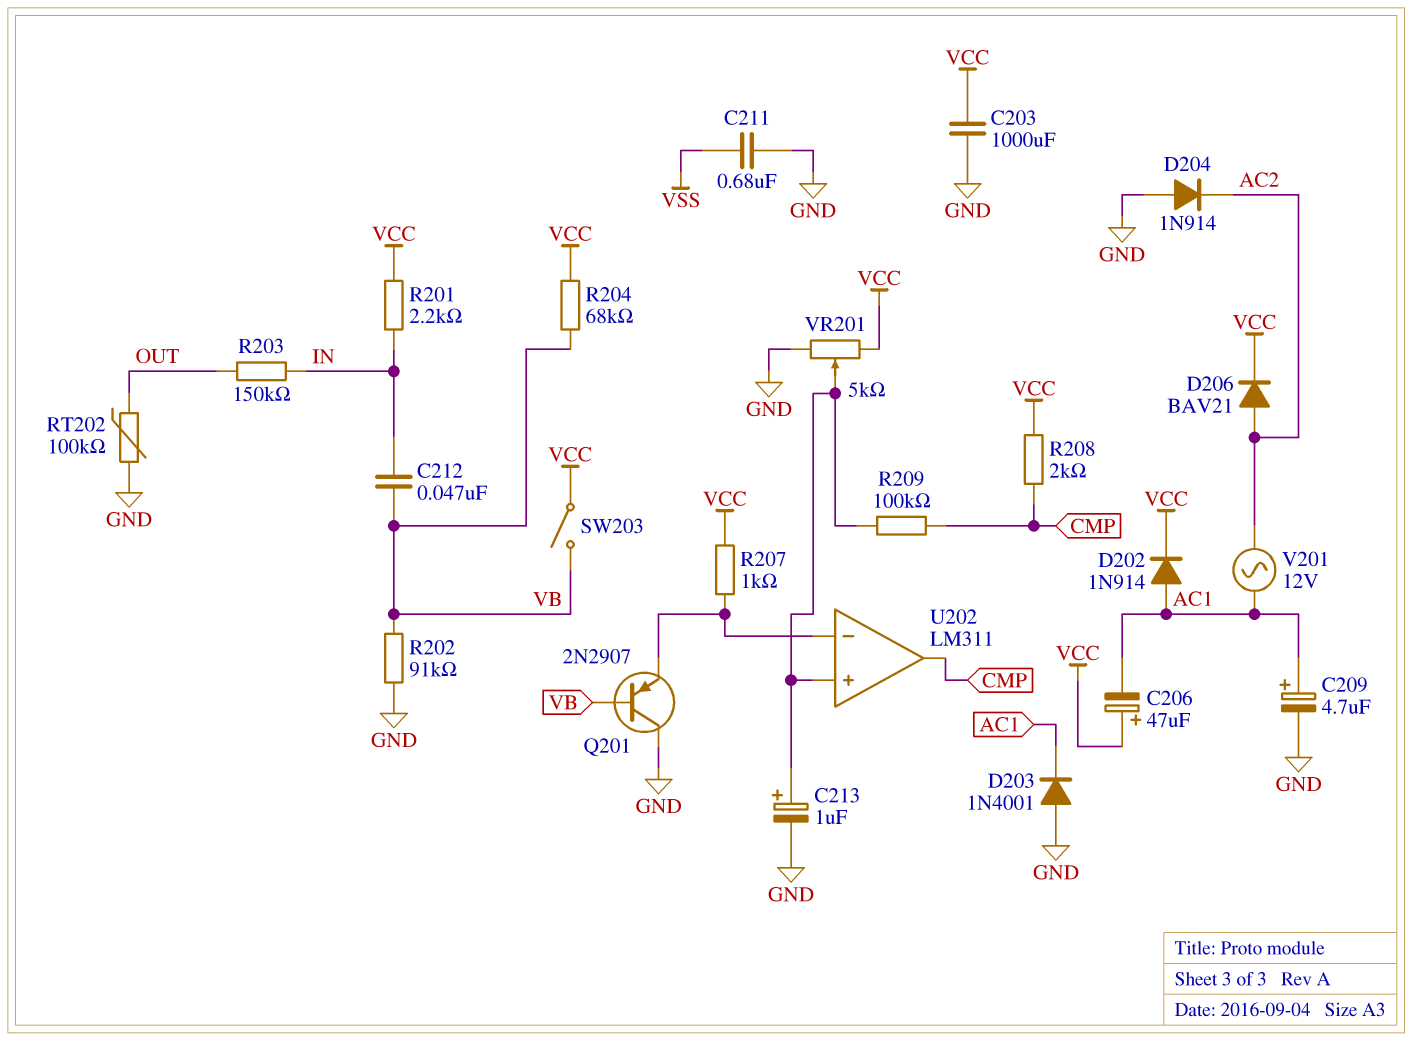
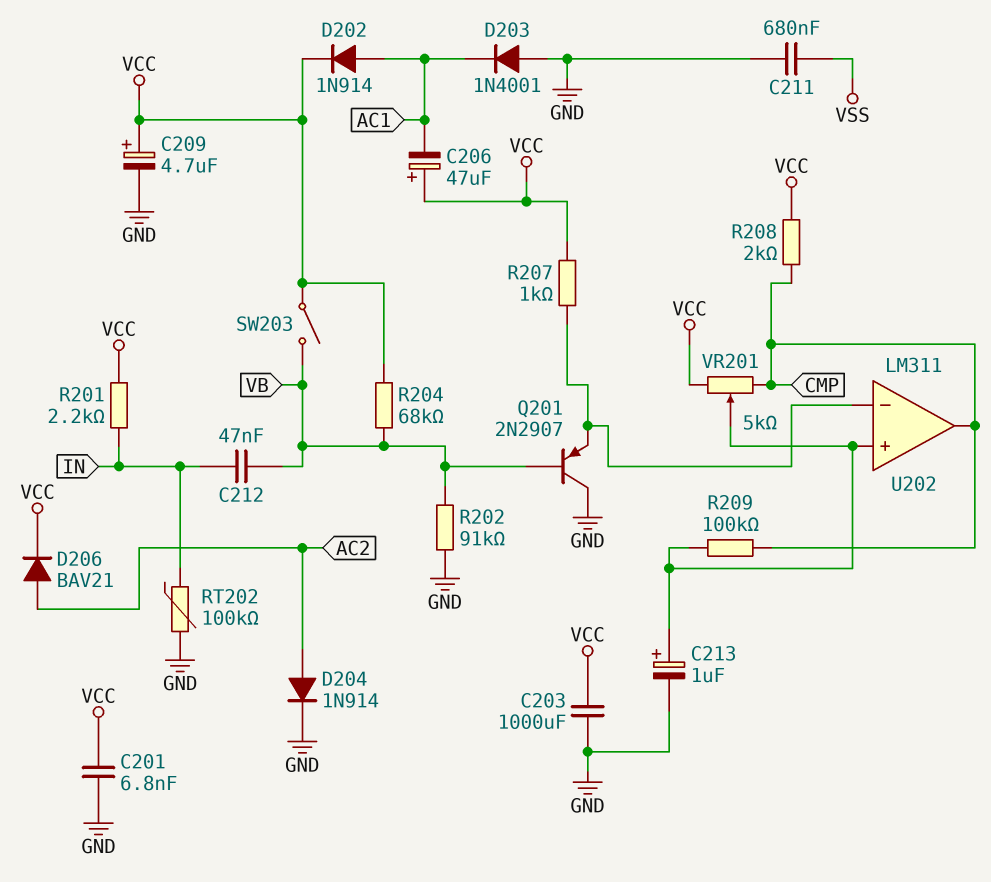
C201: none -> 6.8nF (GND, VCC)
C209: 4.7uF (plus AC1, minus GND) -> 4.7uF (plus VCC, minus GND)
D204: diode 1N914 (A GND, K AC2) -> diode 1N914 (A AC2, K GND)
R203: 150k (IN, OUT) -> none
RT202: 100k (GND, OUT) -> 100k (GND, IN)
V201: AC 12V (AC1, AC2) -> none
VR201: 5k (GND, VCC, wiper U202/in+) -> 5k (CMP, VCC, wiper U202/in+)

